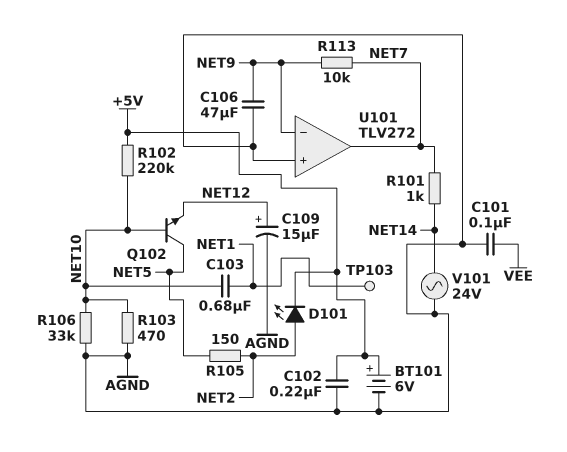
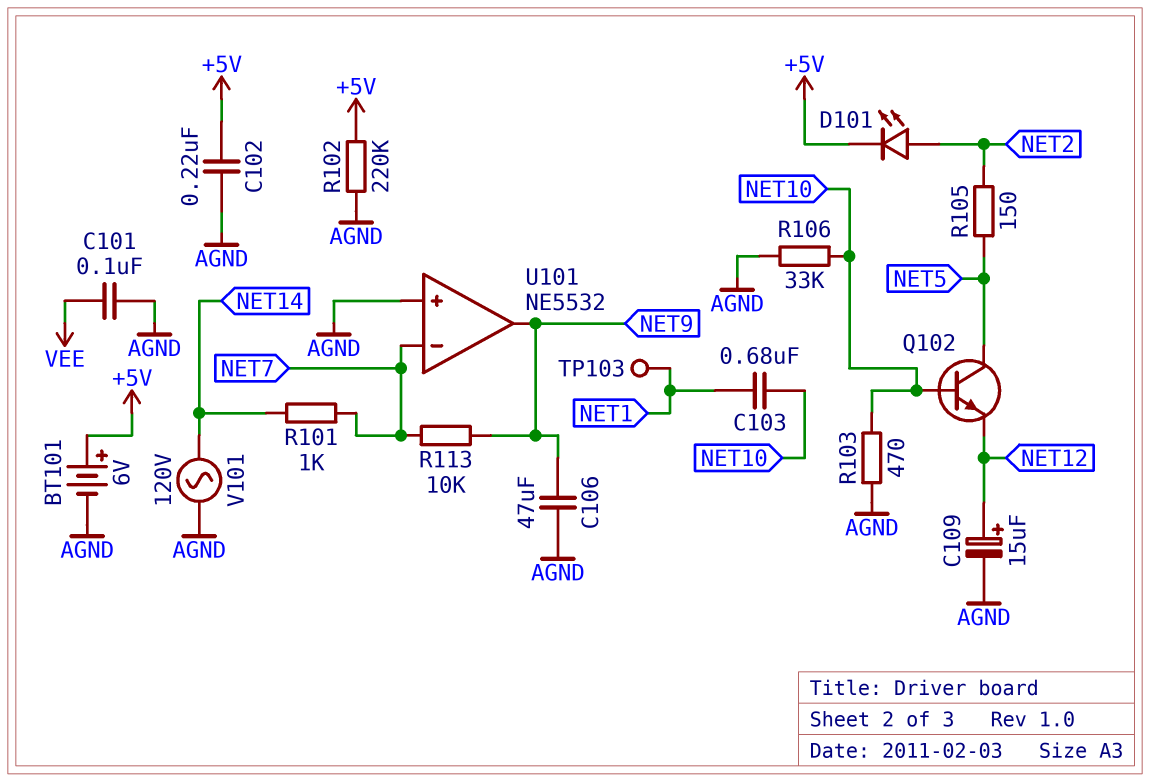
R102: 220k (+5V, NET10) -> 220k (+5V, AGND)
U101: TLV272 -> NE5532
U101 pin in-: NET9 -> NET7
U101 pin out: NET7 -> NET9
V101: AC 24V (AGND, NET14) -> AC 120V (AGND, NET14)

